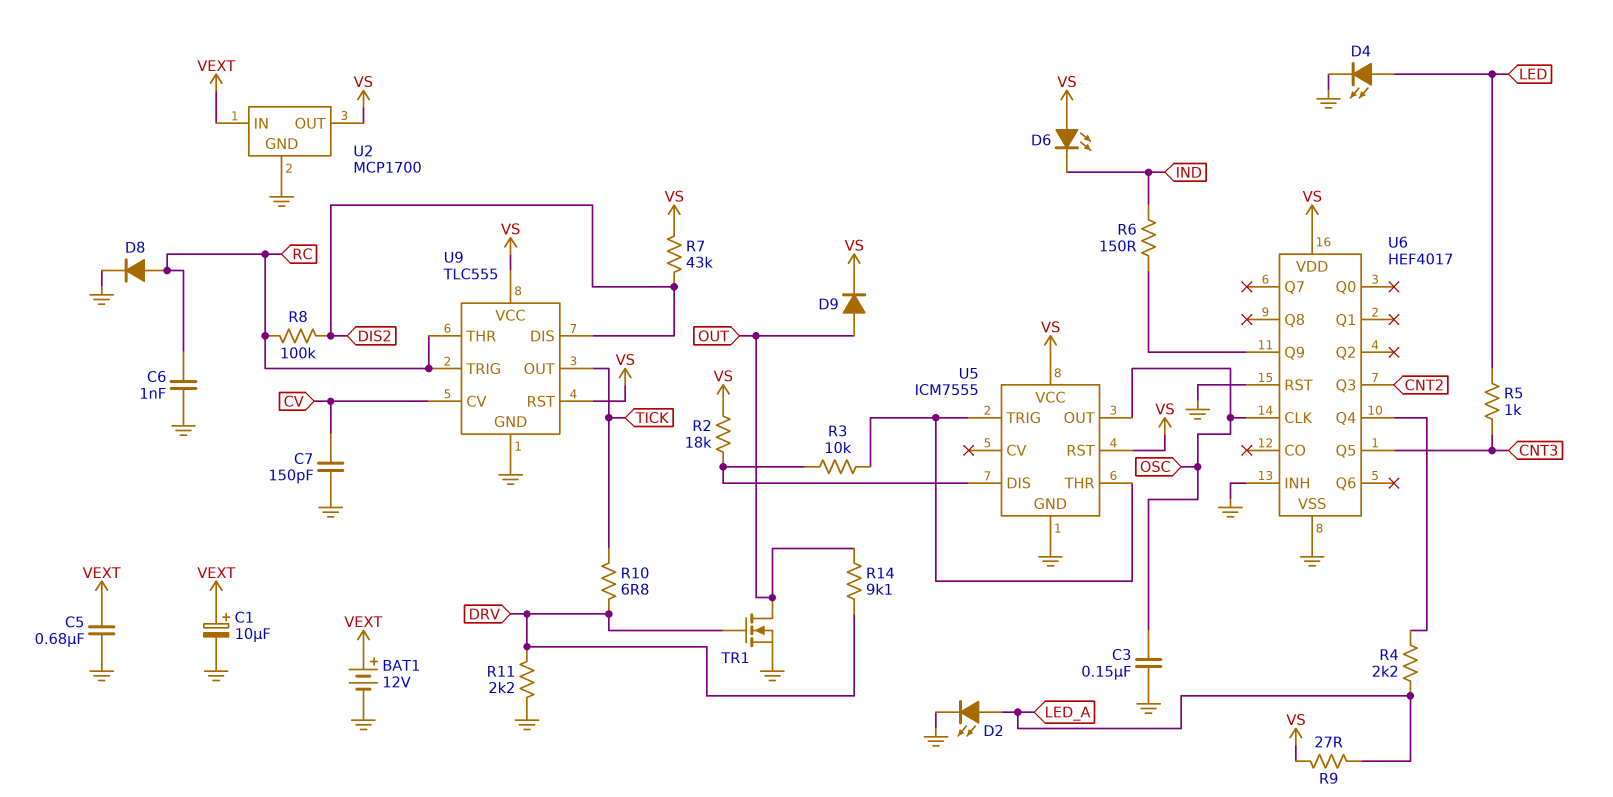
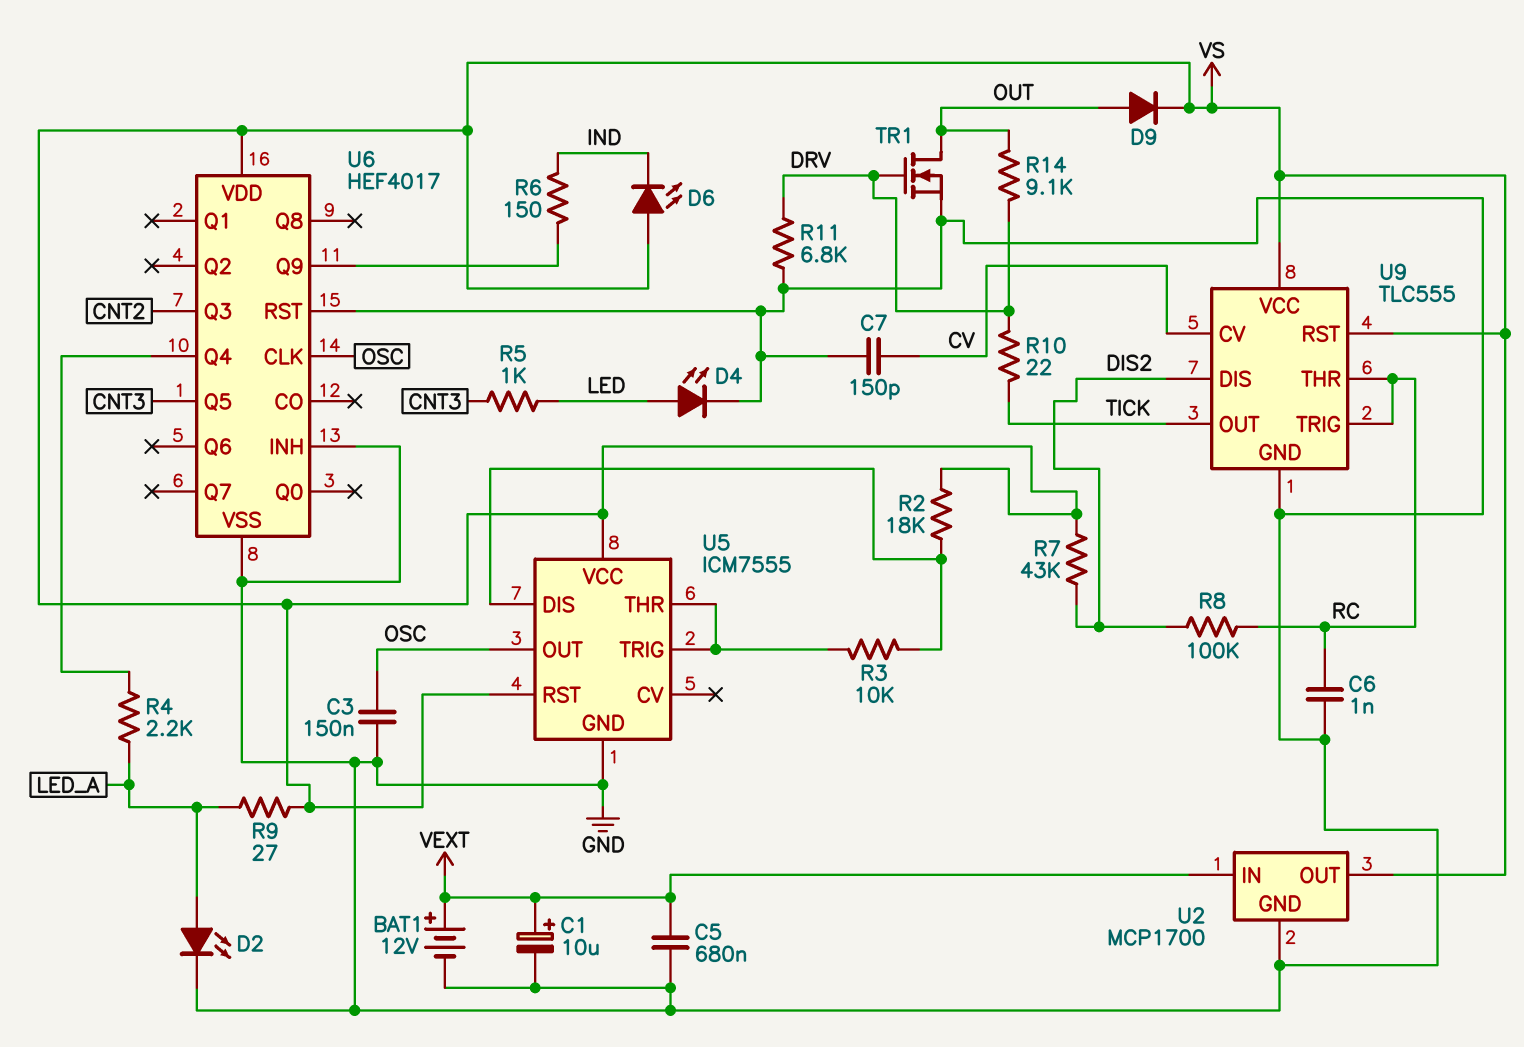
D8: diode (A RC, K GND) -> none
R10: 6.8 (DRV, TICK) -> 22 (DRV, TICK)
R11: 2.2k (DRV, GND) -> 6.8k (DRV, GND)

